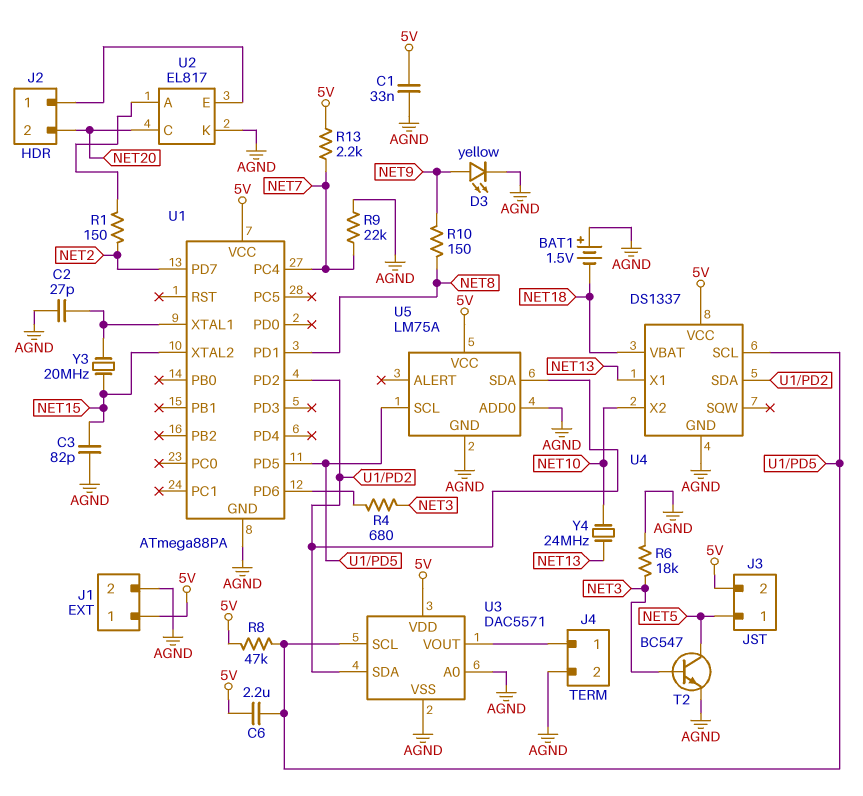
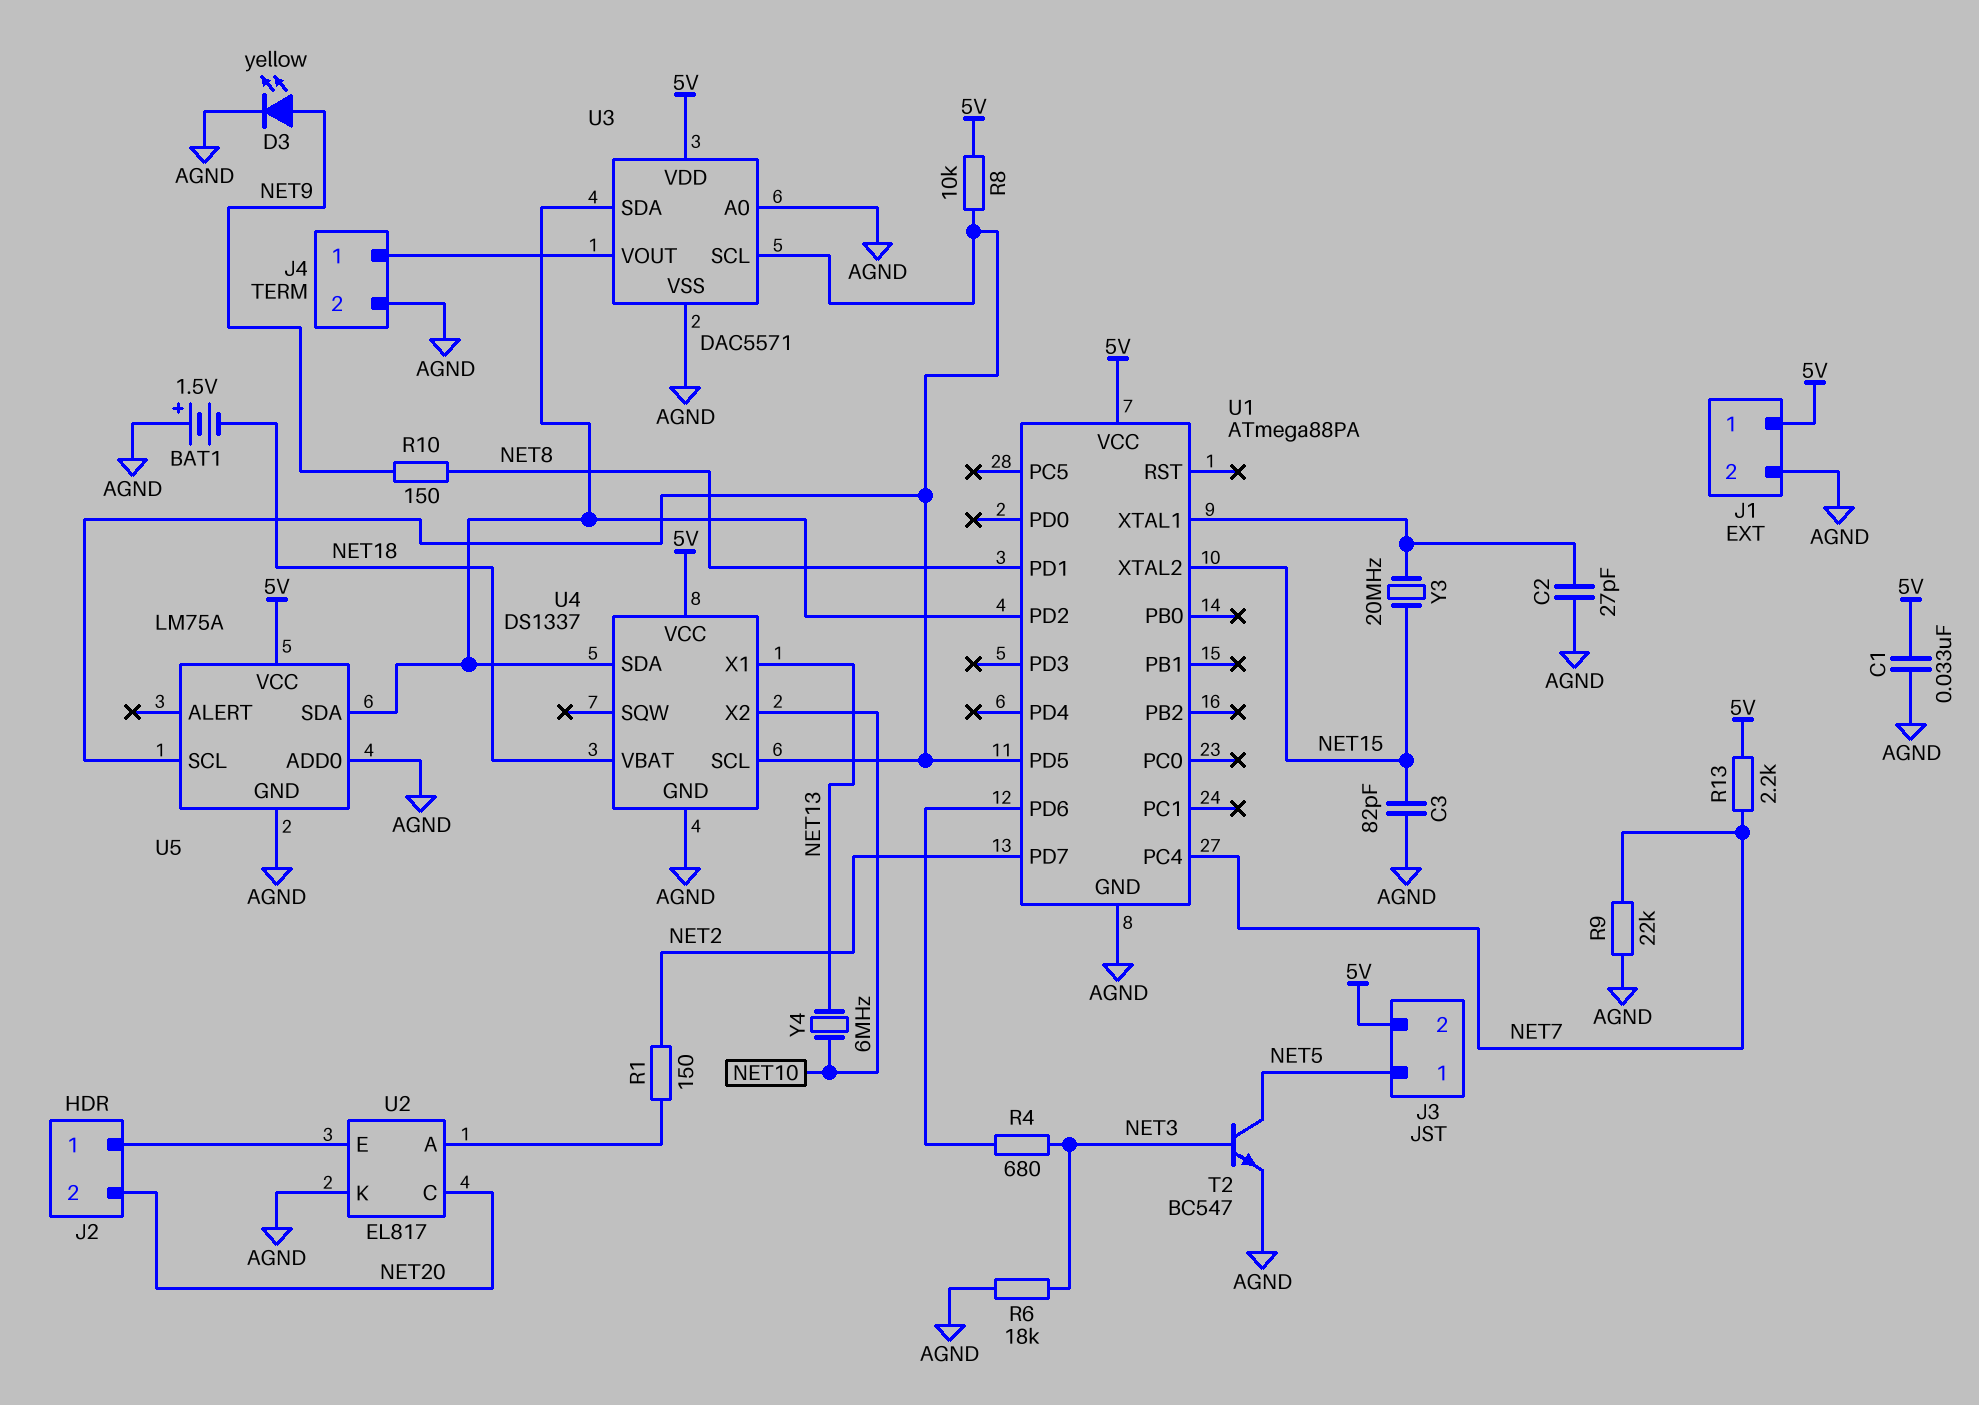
C6: 2.2uF (5V, U1/PD5) -> none
R8: 47k (5V, U1/PD5) -> 10k (5V, U1/PD5)
Y4: 24MHz (NET10, NET13) -> 6MHz (NET10, NET13)

